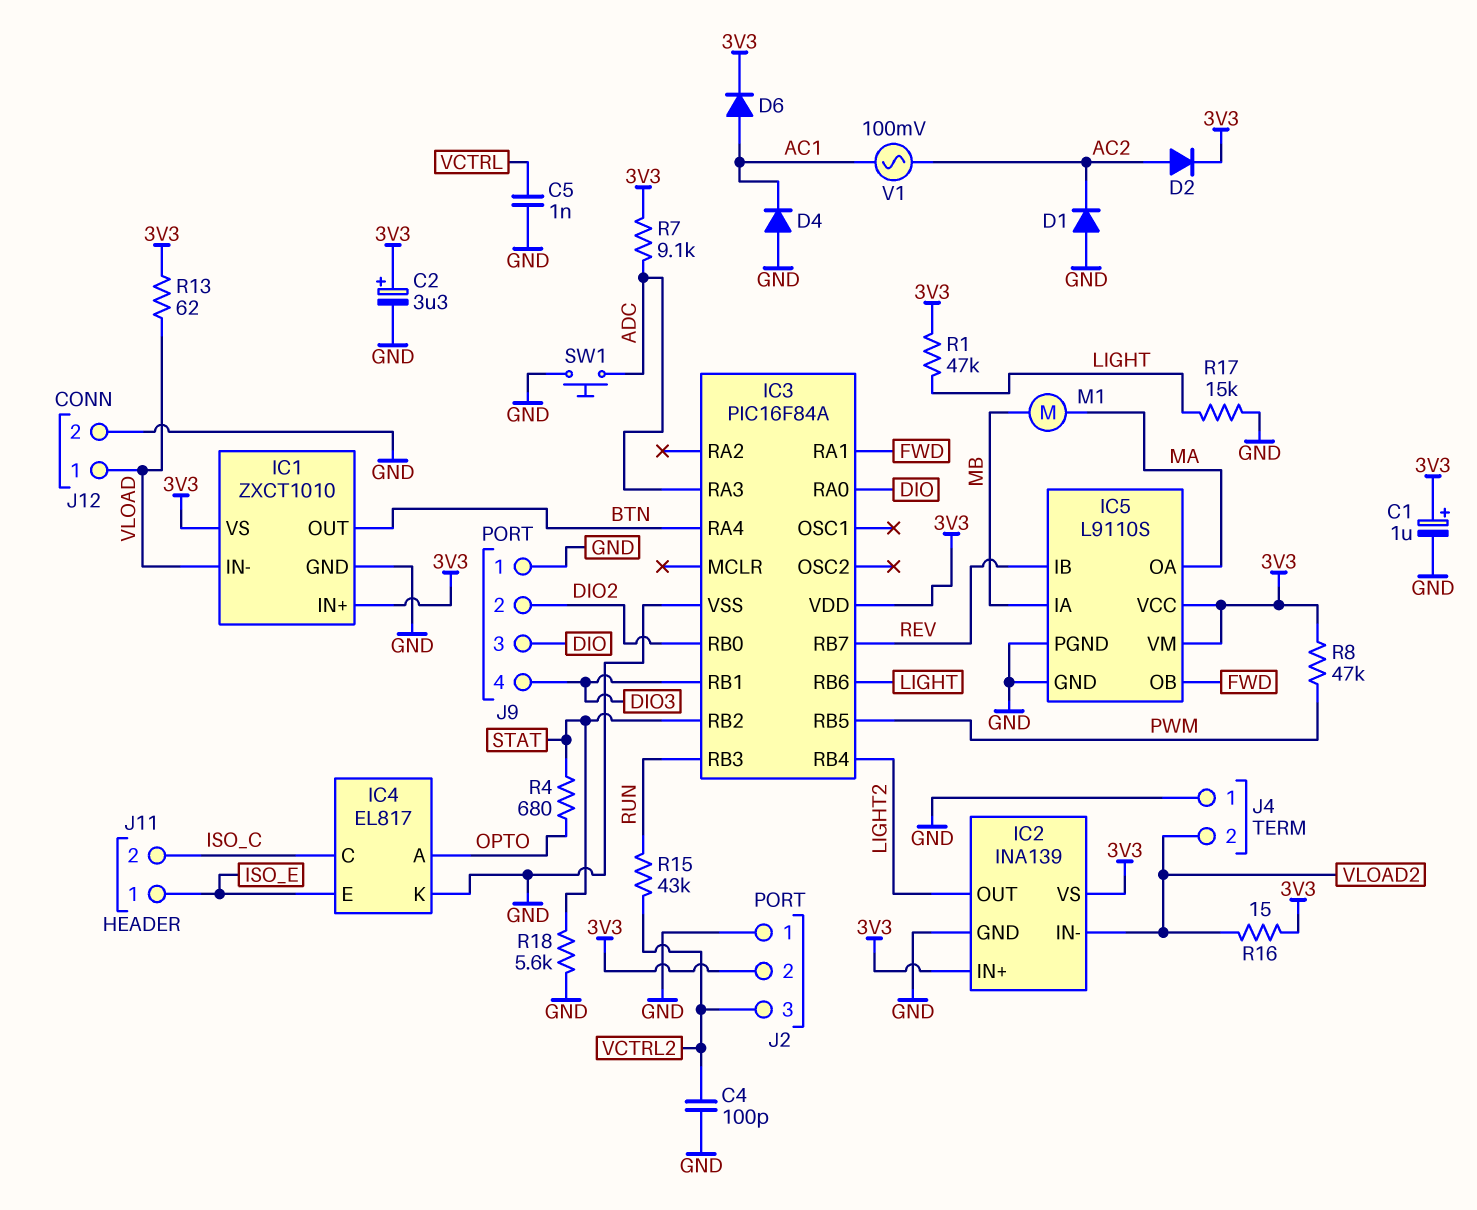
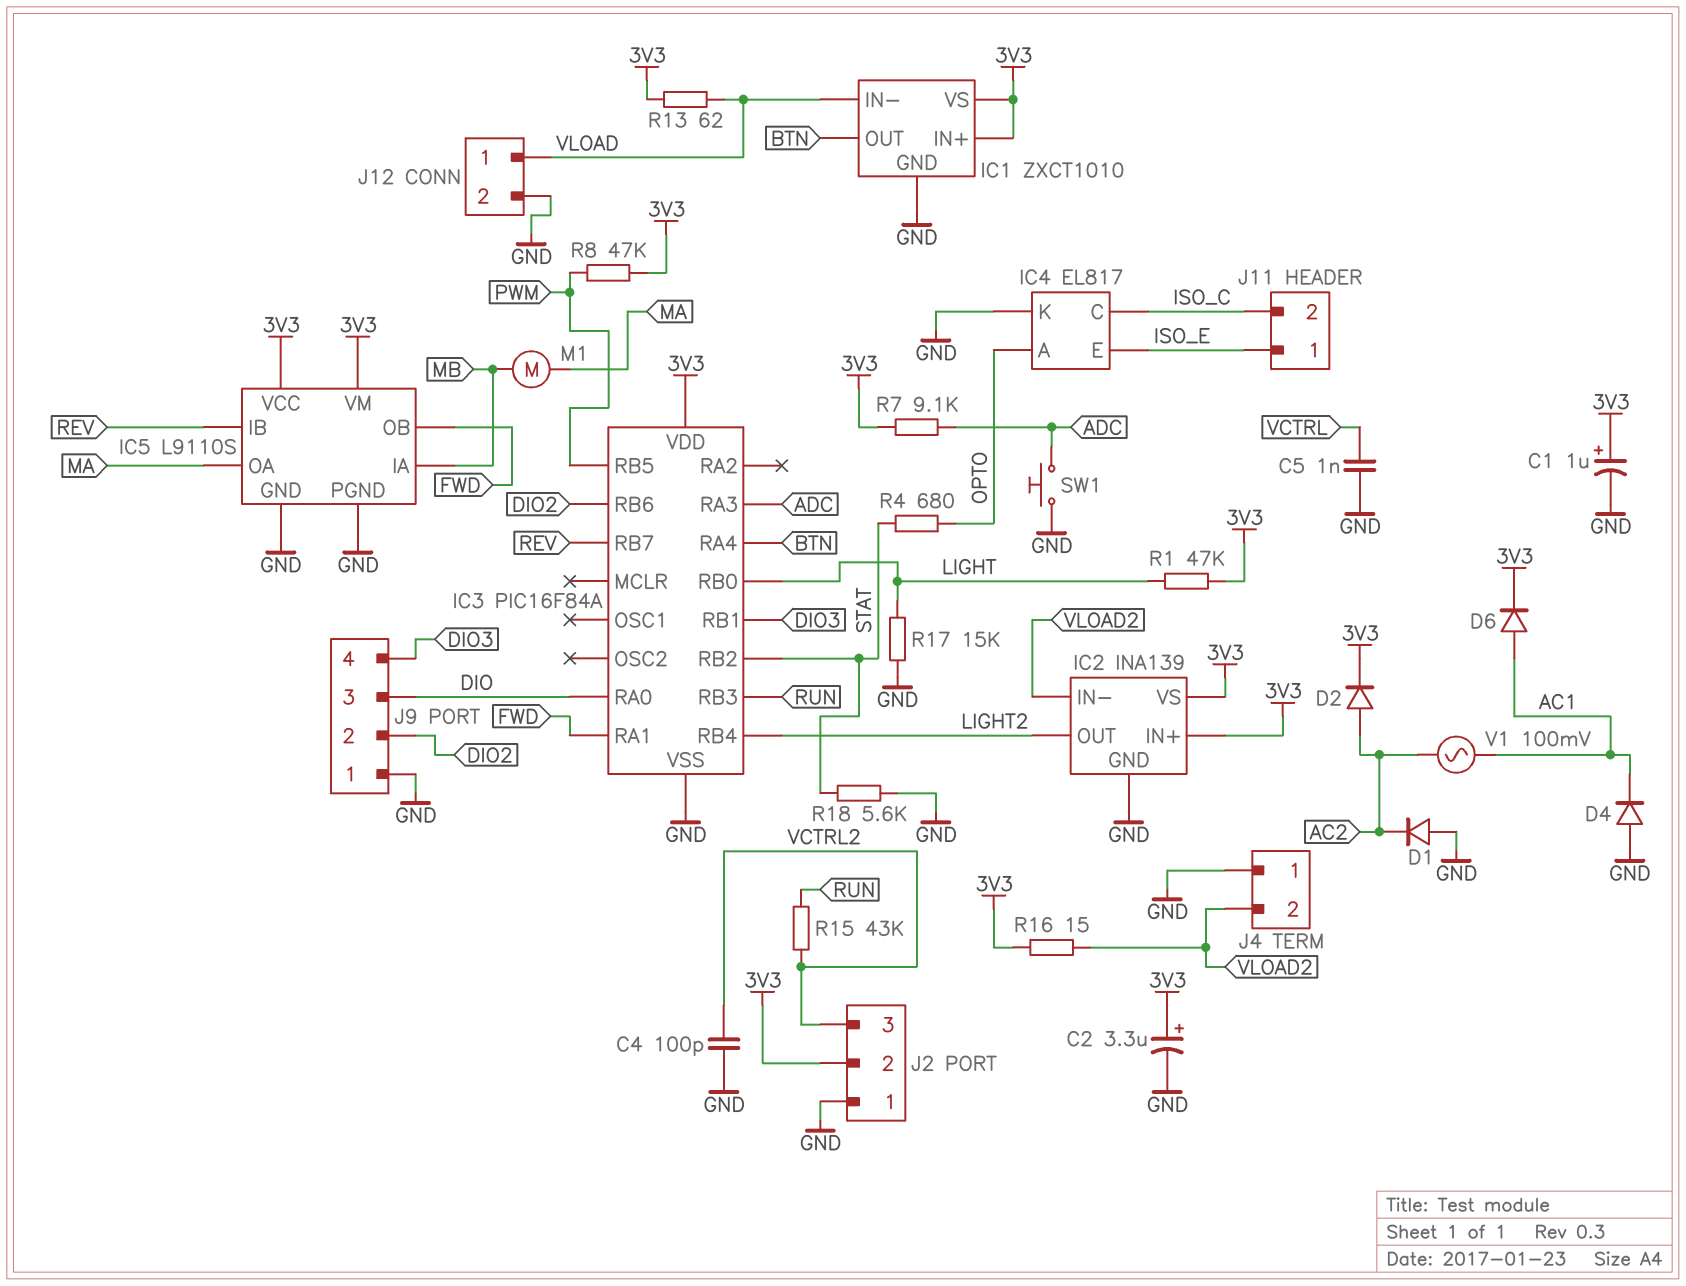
IC3 pin RB0: DIO2 -> LIGHT
IC3 pin RB6: LIGHT -> DIO2

